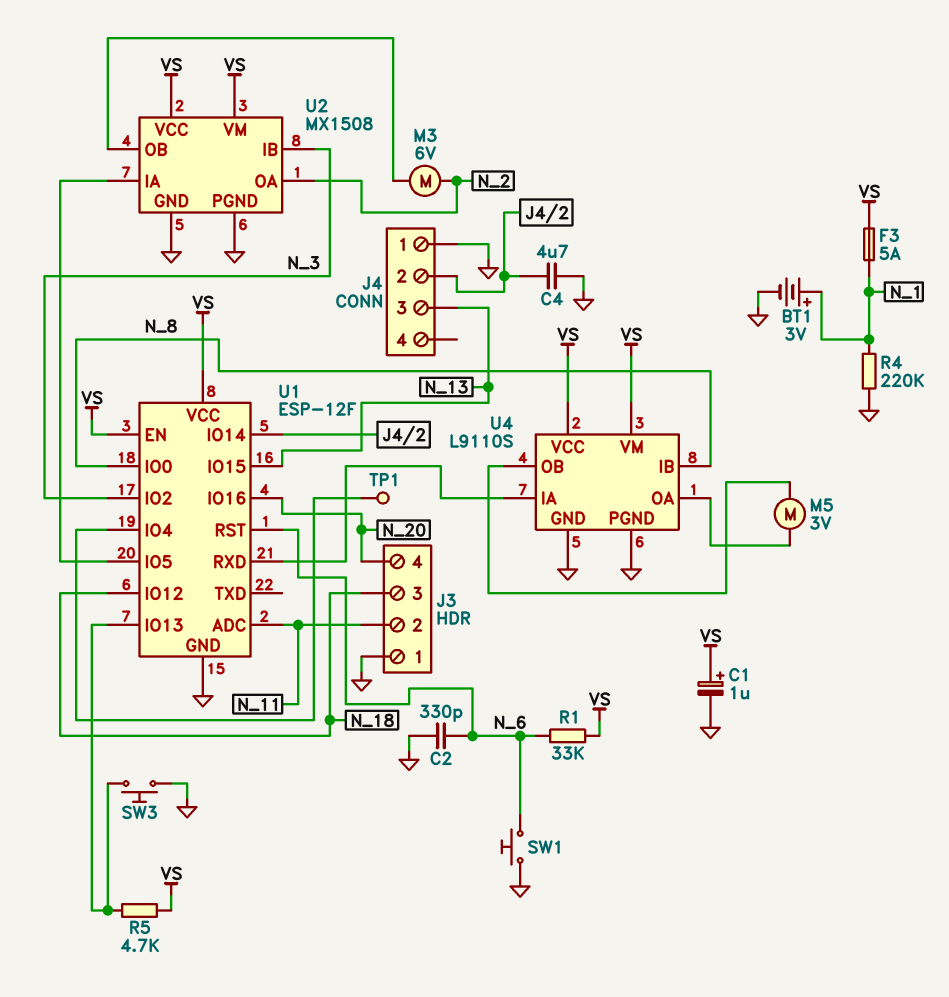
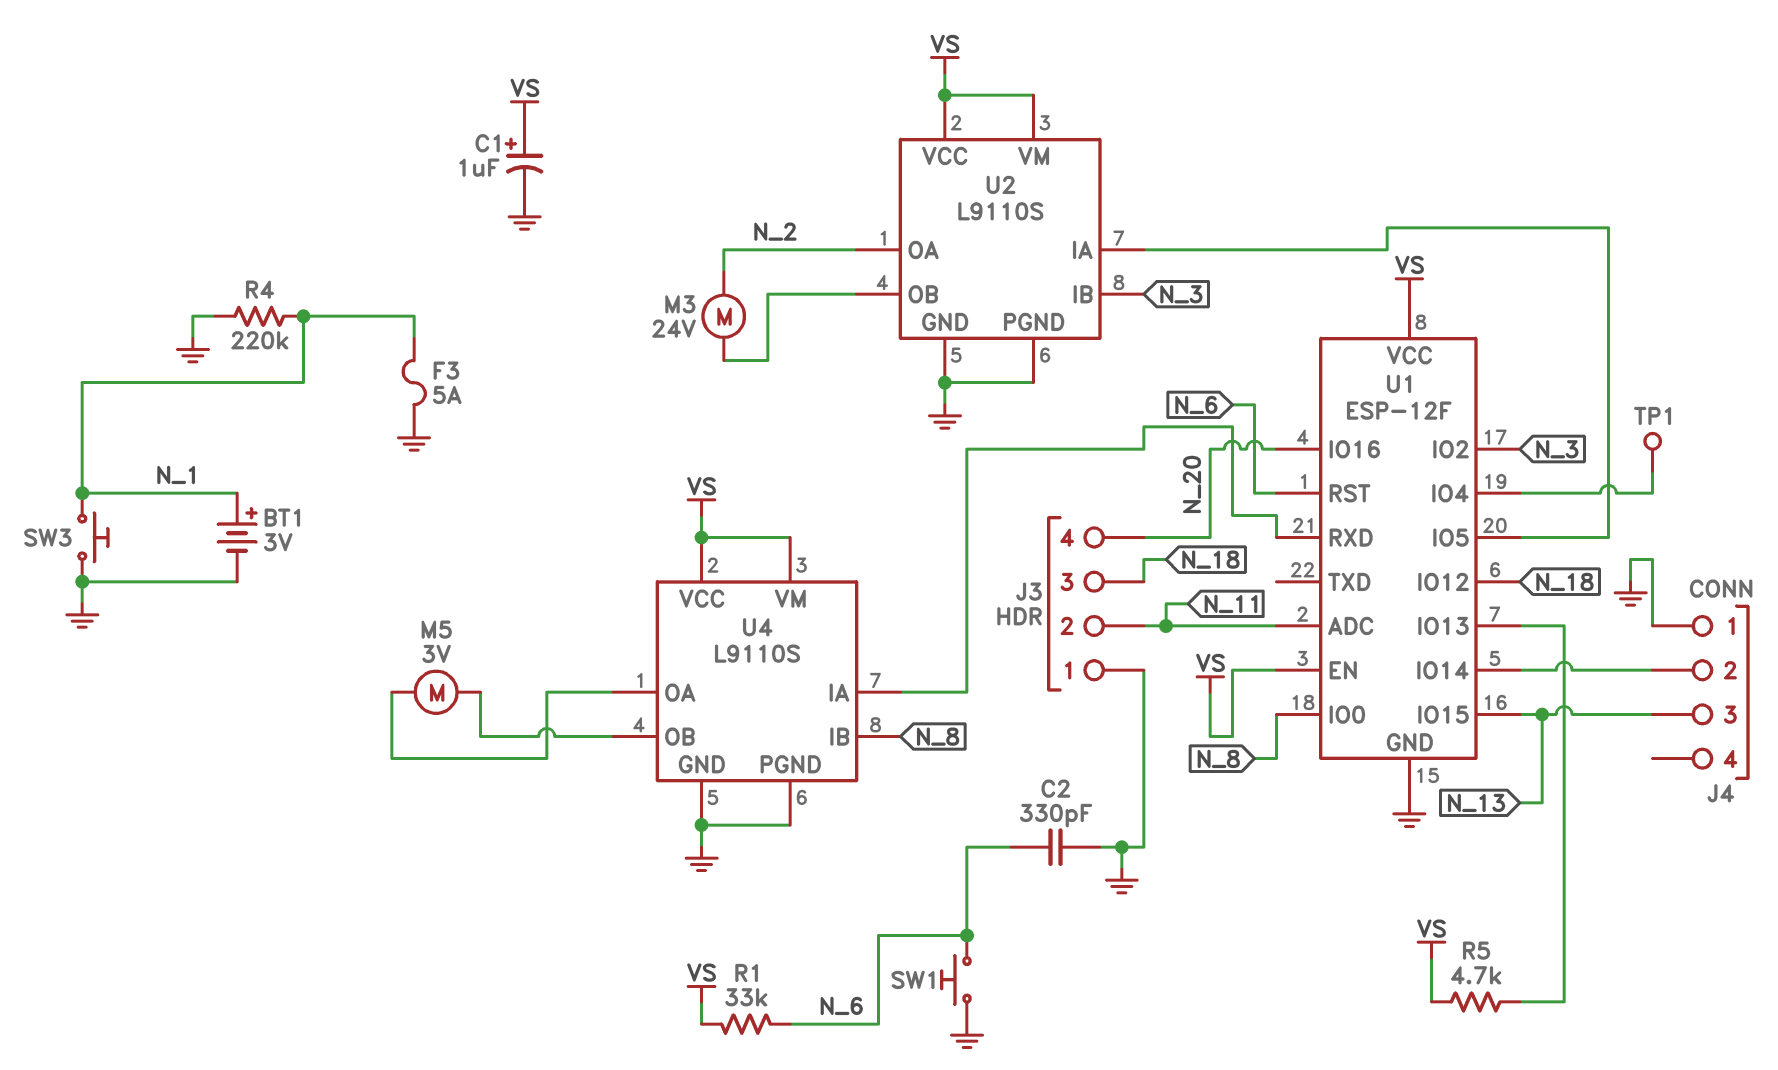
C4: 4.7uF (GND, J4/2) -> none
F3: 5A (N_1, VS) -> 5A (GND, N_1)
M3: motor 6V (N_2, U2/OB) -> motor 24V (N_2, U2/OB)
SW3: button (GND, U1/IO13) -> button (GND, N_1)
U2: MX1508 -> L9110S

